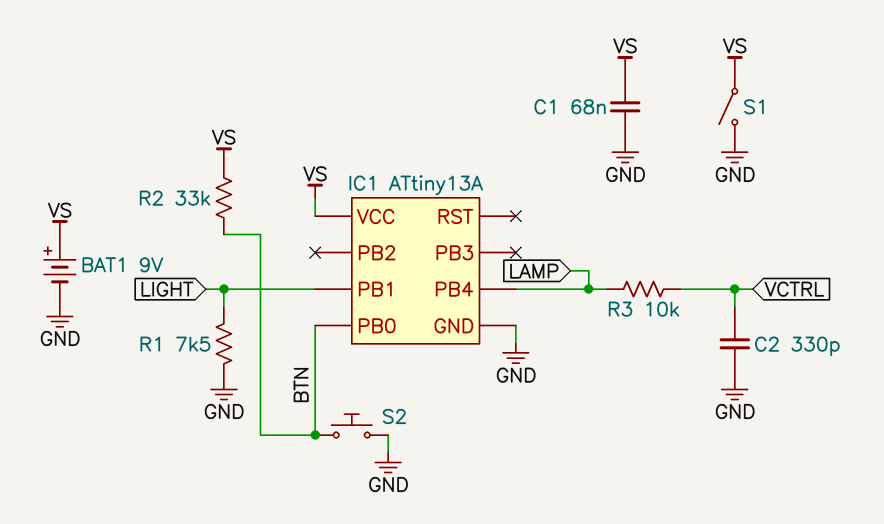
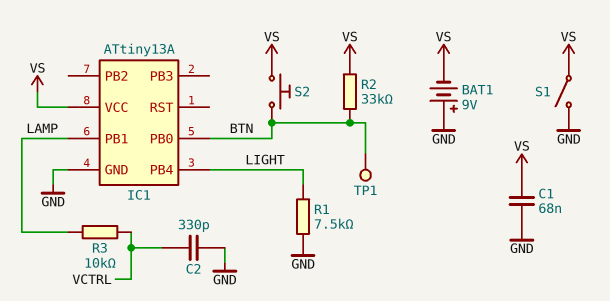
BAT1: 9V (plus VS, minus GND) -> 9V (plus GND, minus VS)
IC1 pin PB1: LIGHT -> LAMP
IC1 pin PB4: LAMP -> LIGHT
S2: button (BTN, GND) -> button (BTN, VS)
TP1: none -> test point (BTN)

